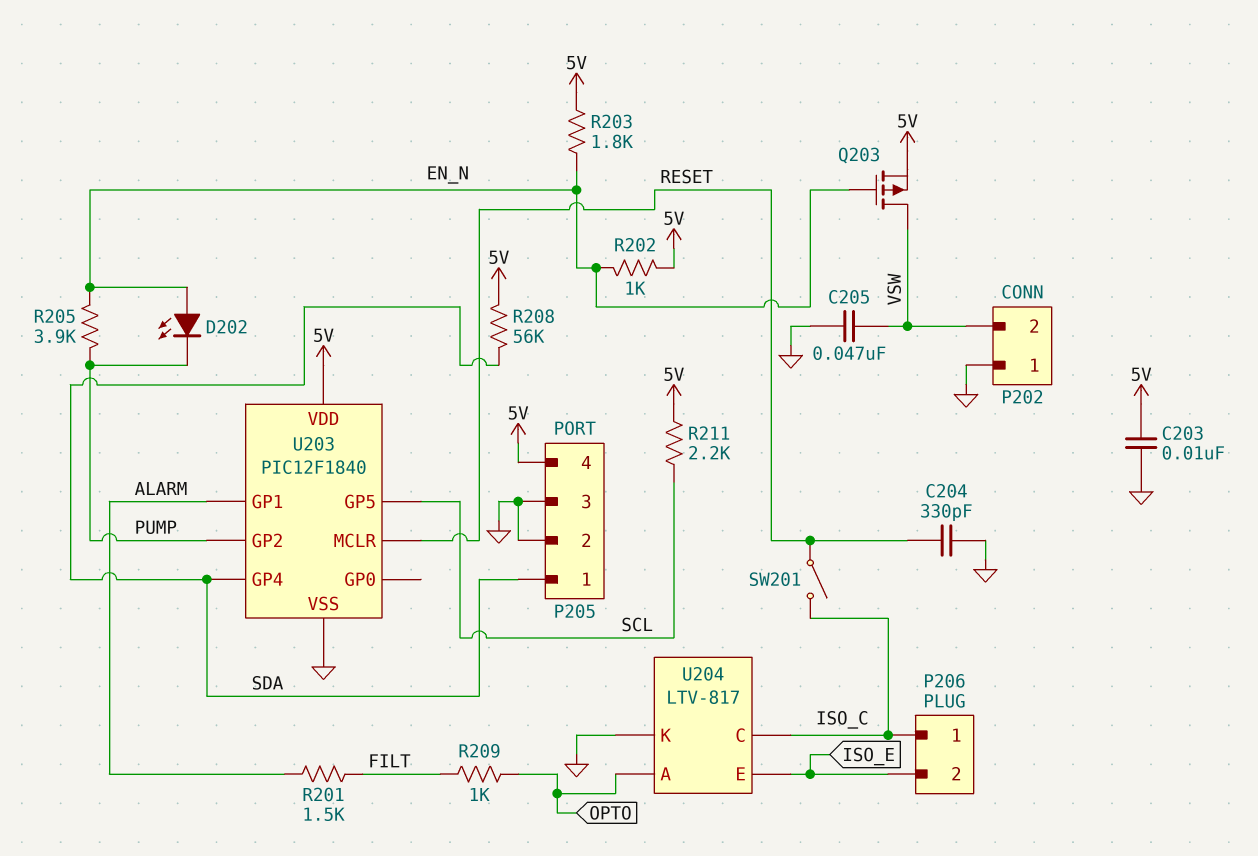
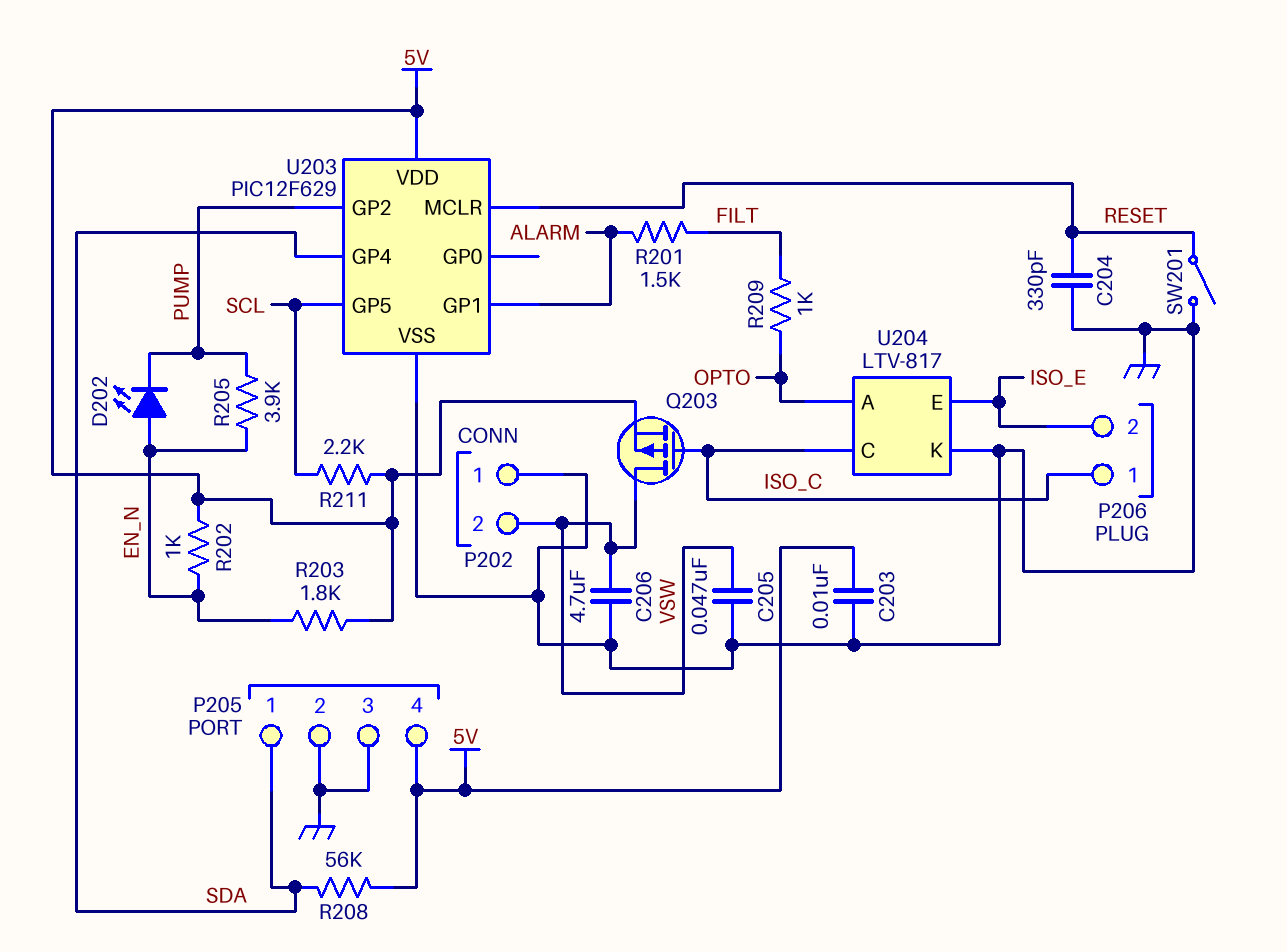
C206: none -> 4.7uF (GND, VSW)
Q203: PMOS (G EN_N, D VSW, S 5V) -> PMOS (G ISO_C, D VSW, S 5V)
SW201: switch (ISO_C, RESET) -> switch (GND, RESET)
U203: PIC12F1840 -> PIC12F629

